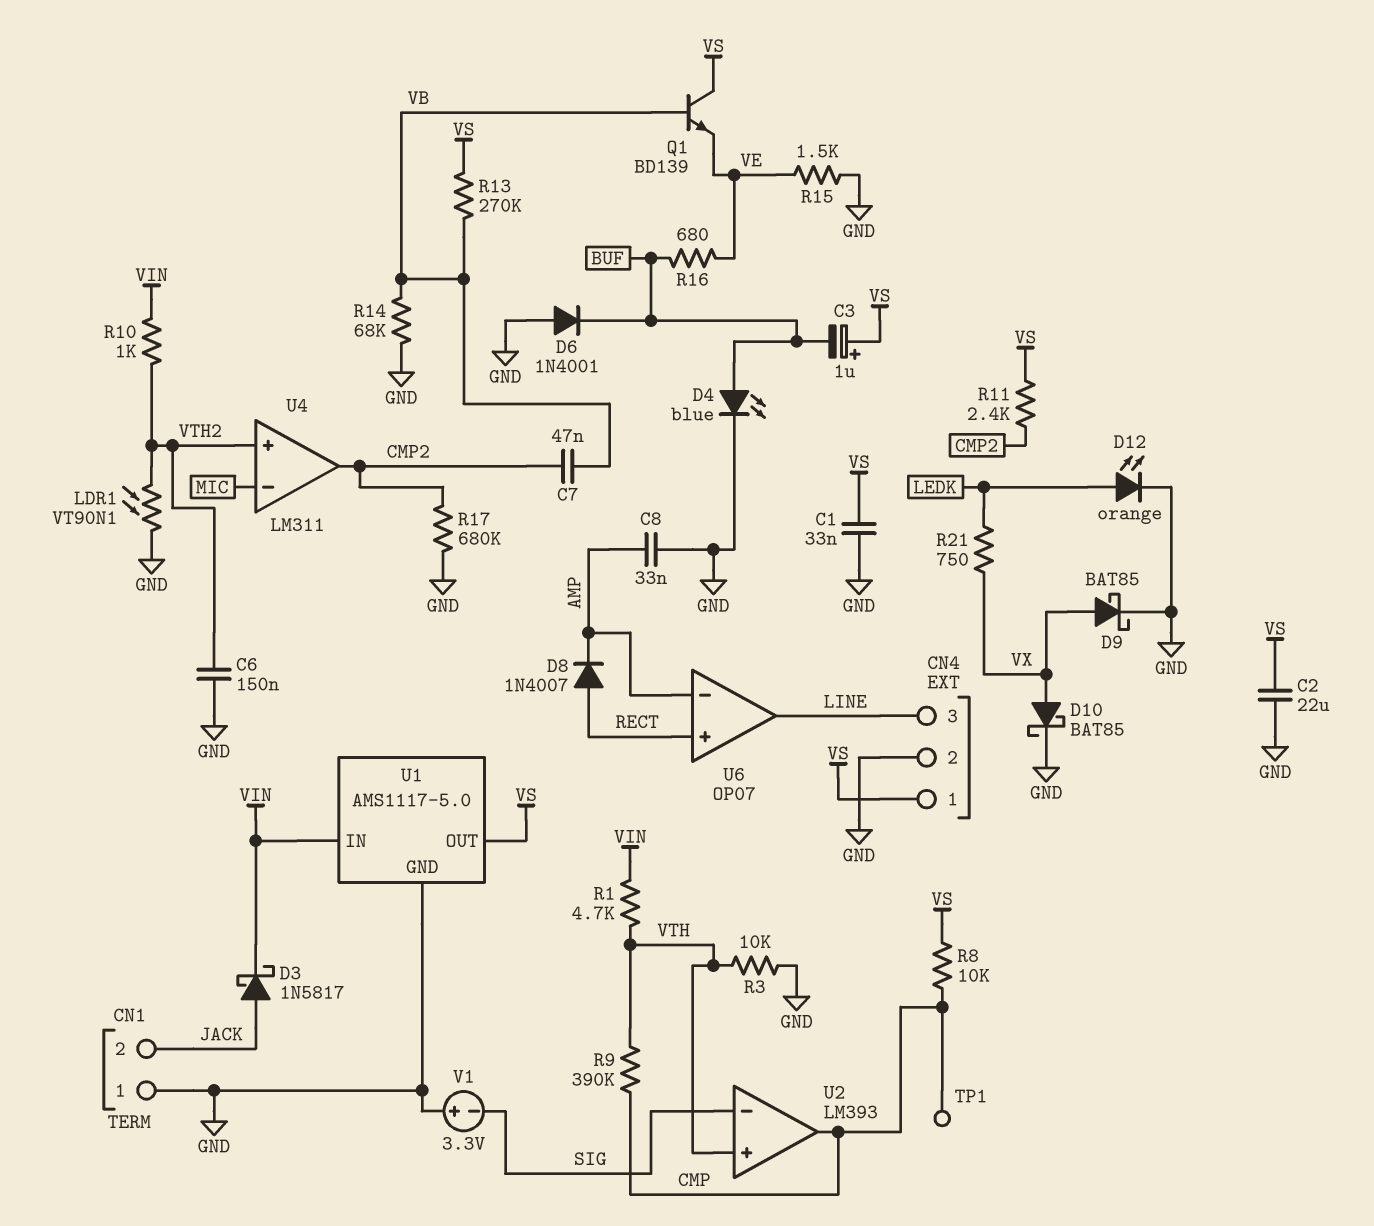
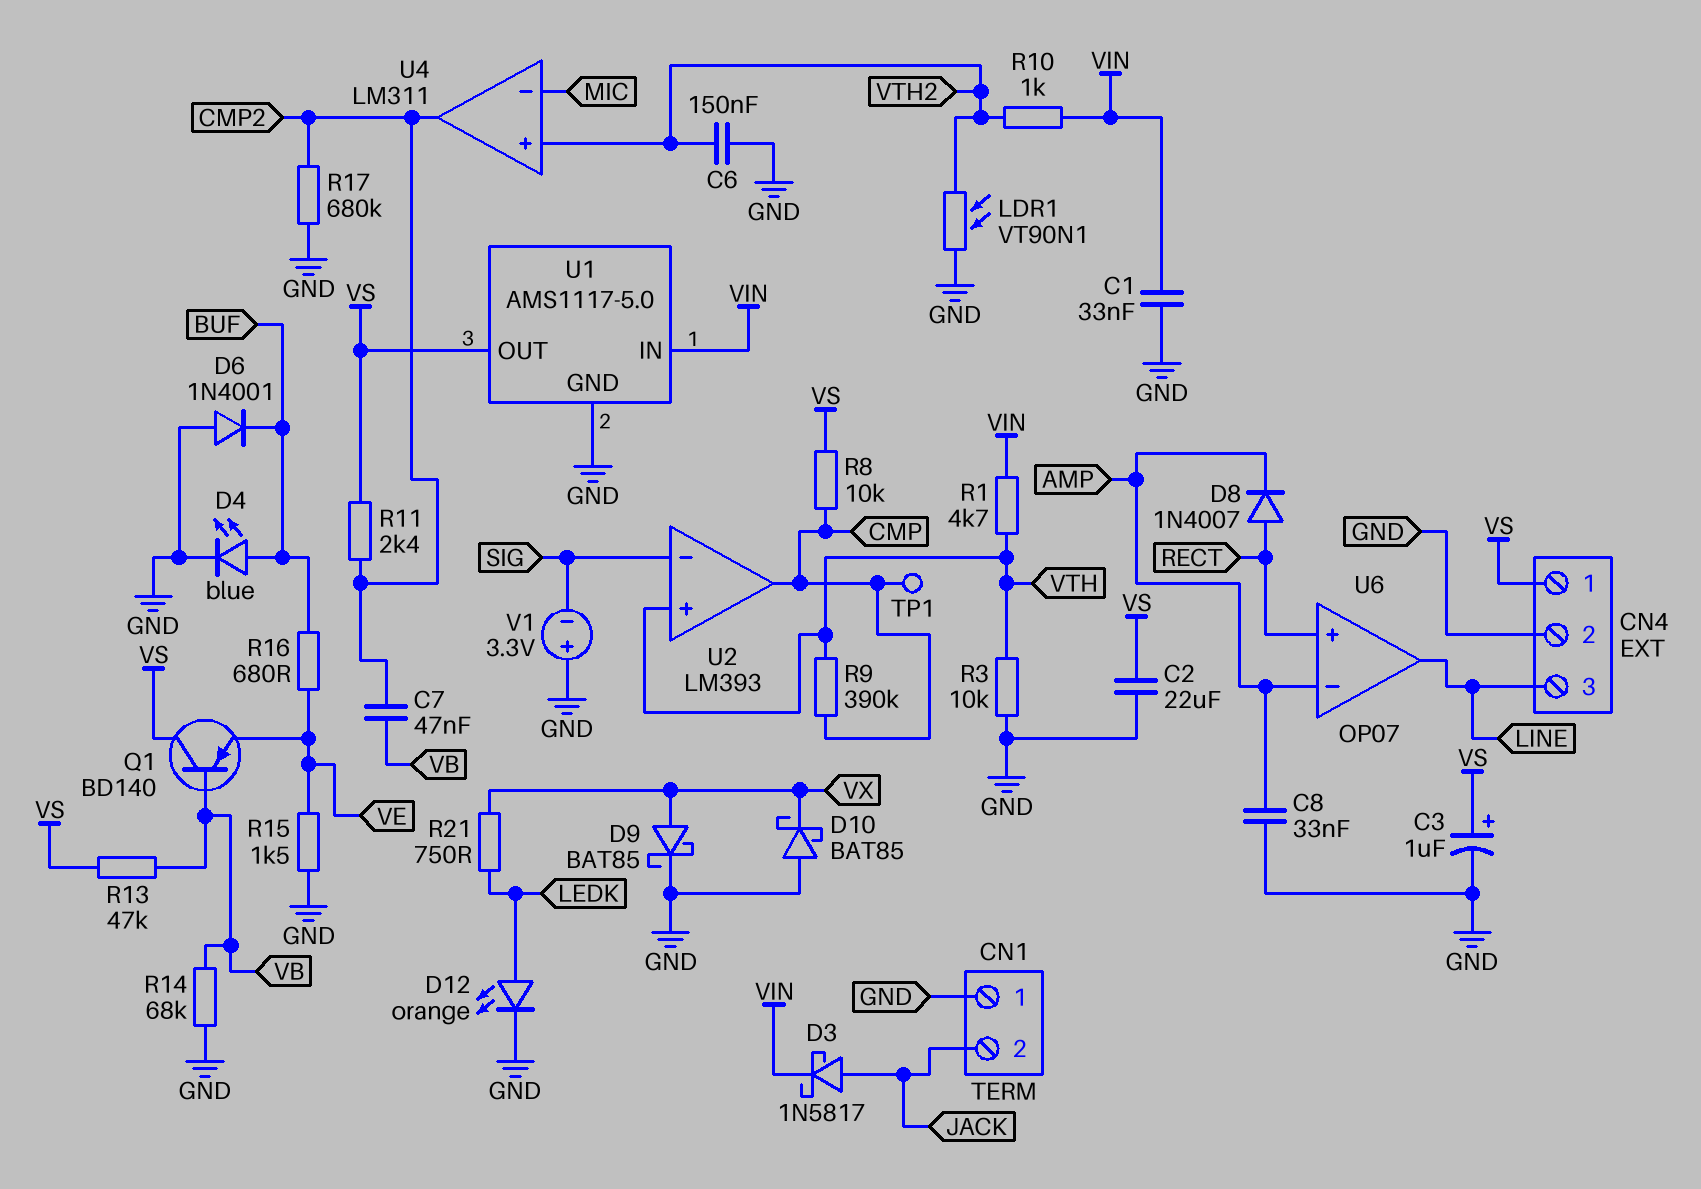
C1: 33nF (GND, VS) -> 33nF (GND, VIN)
C3: 1uF (plus VS, minus BUF) -> 1uF (plus VS, minus GND)
D10: schottky BAT85 (A VX, K GND) -> schottky BAT85 (A GND, K VX)
Q1: NPN BD139 (B VB, C VS, E VE) -> PNP BD140 (B VB, C VS, E VE)
R13: 270k (VB, VS) -> 47k (VB, VS)

